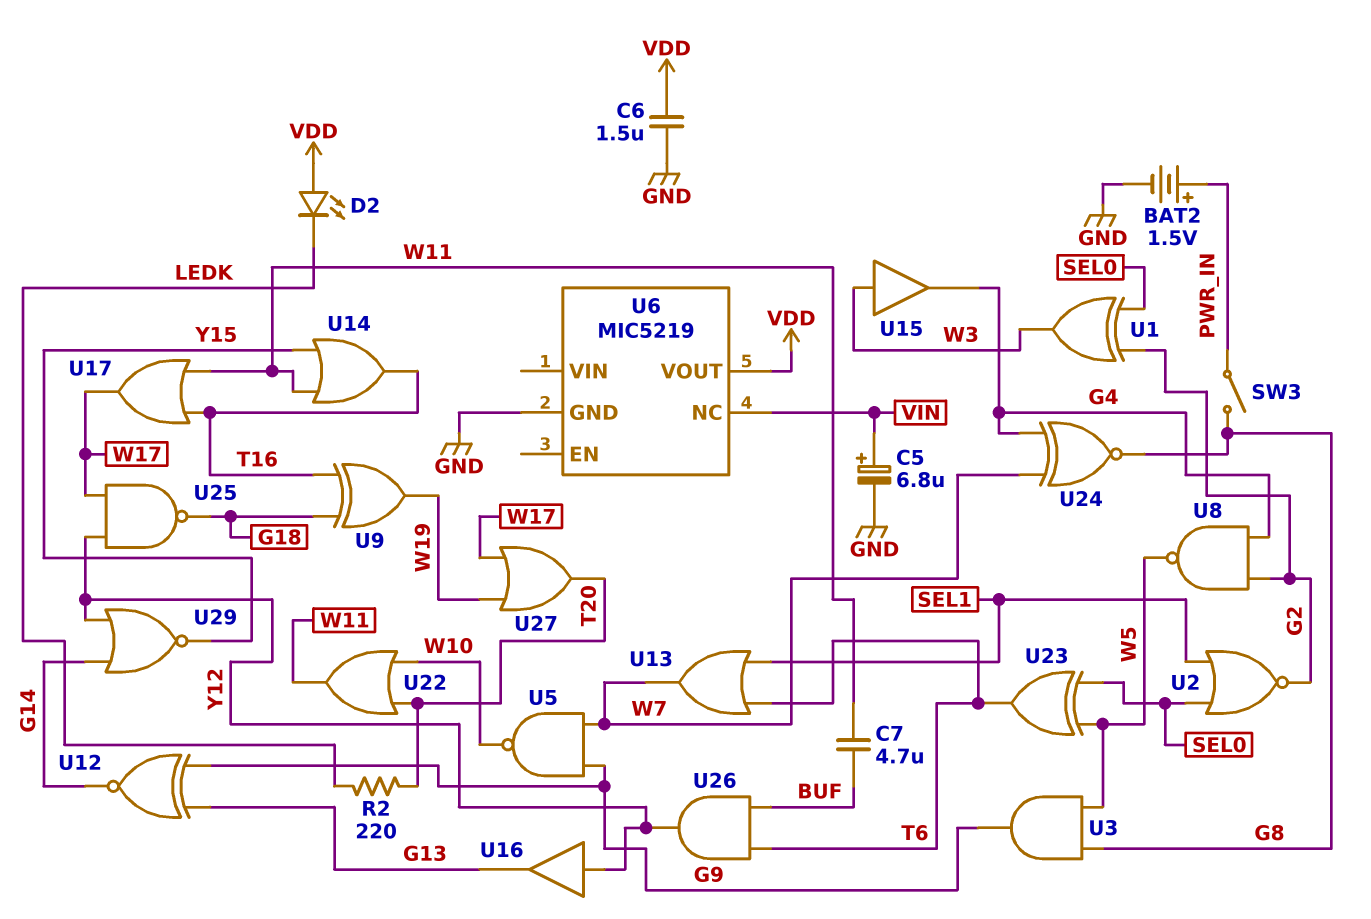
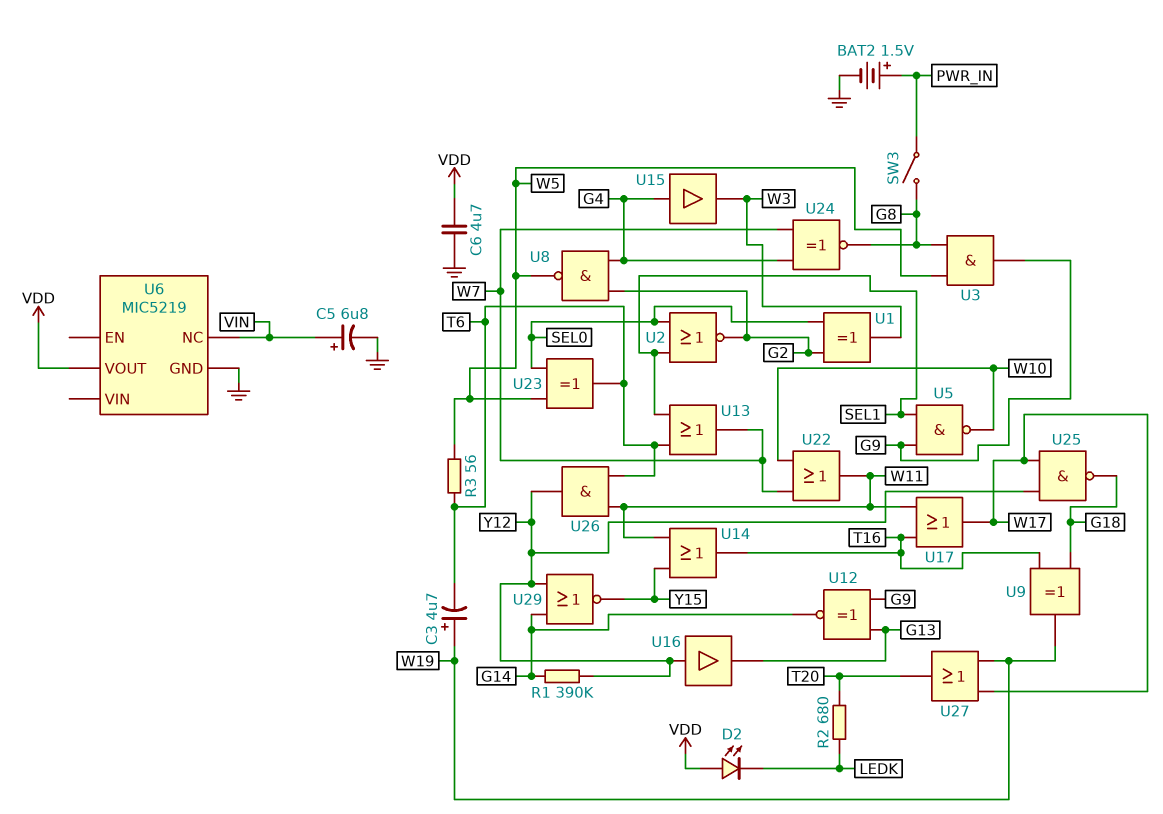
C3: none -> 4.7uF (plus W19, minus T6)
C6: 1.5uF (GND, VDD) -> 4.7uF (GND, VDD)
C7: 4.7uF (BUF, W11) -> none
R1: none -> 390k (G14, Y12)
R2: 220 (LEDK, T20) -> 680 (LEDK, T20)
R3: none -> 56 (T6, W5)
U5: NAND (in G9, in W7, out W10) -> NAND (in G9, in SEL1, out W10)
U15: buffer (in W3, out G4) -> buffer (in G4, out W3)
U22: OR (in T20, in W10, out W11) -> OR (in W7, in W10, out W11)
U26: AND (in BUF, in T6, out Y12) -> AND (in T6, in W11, out Y12)

